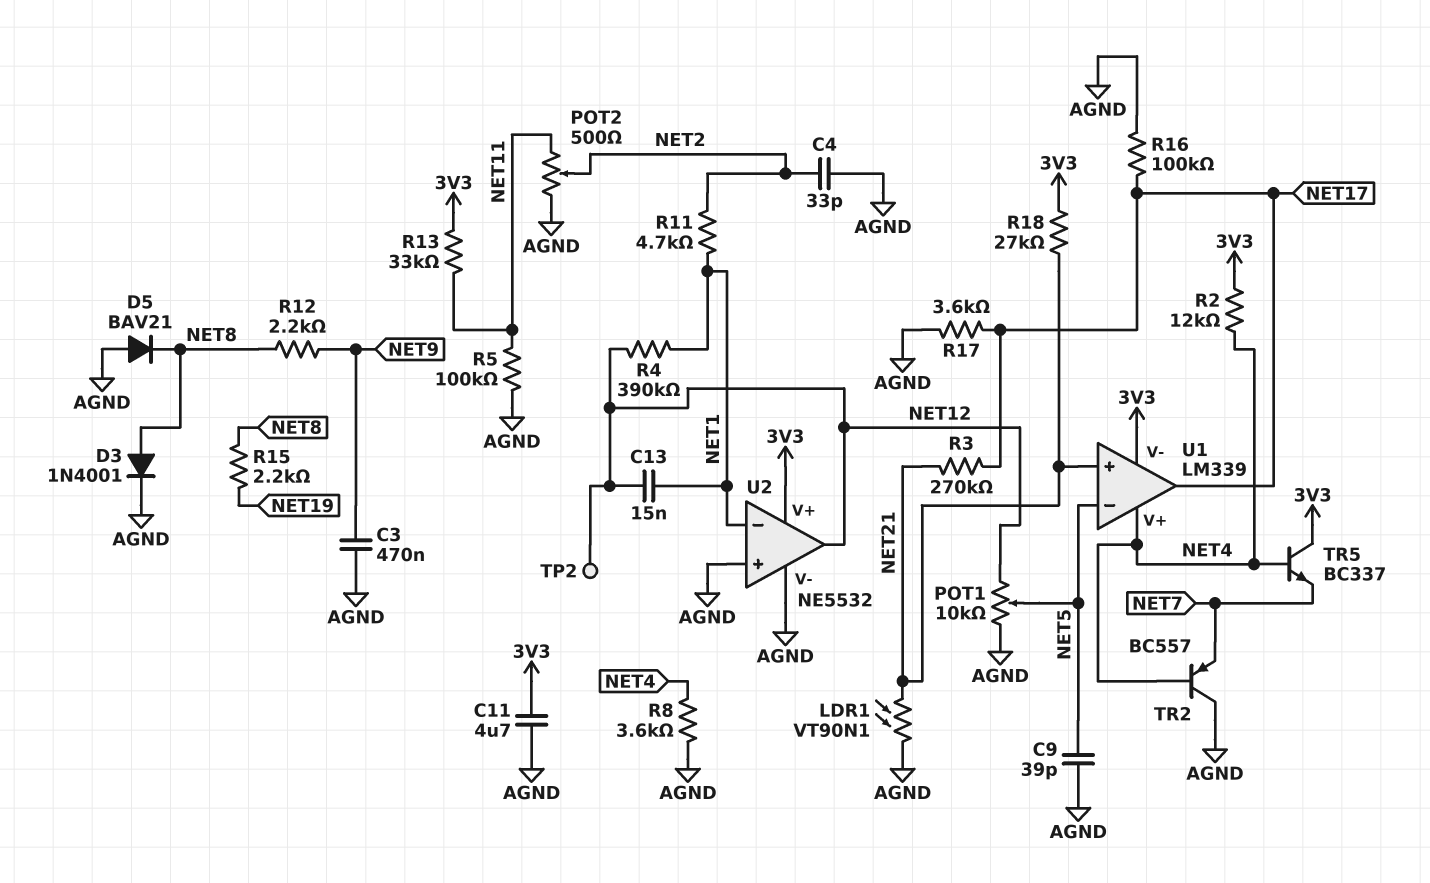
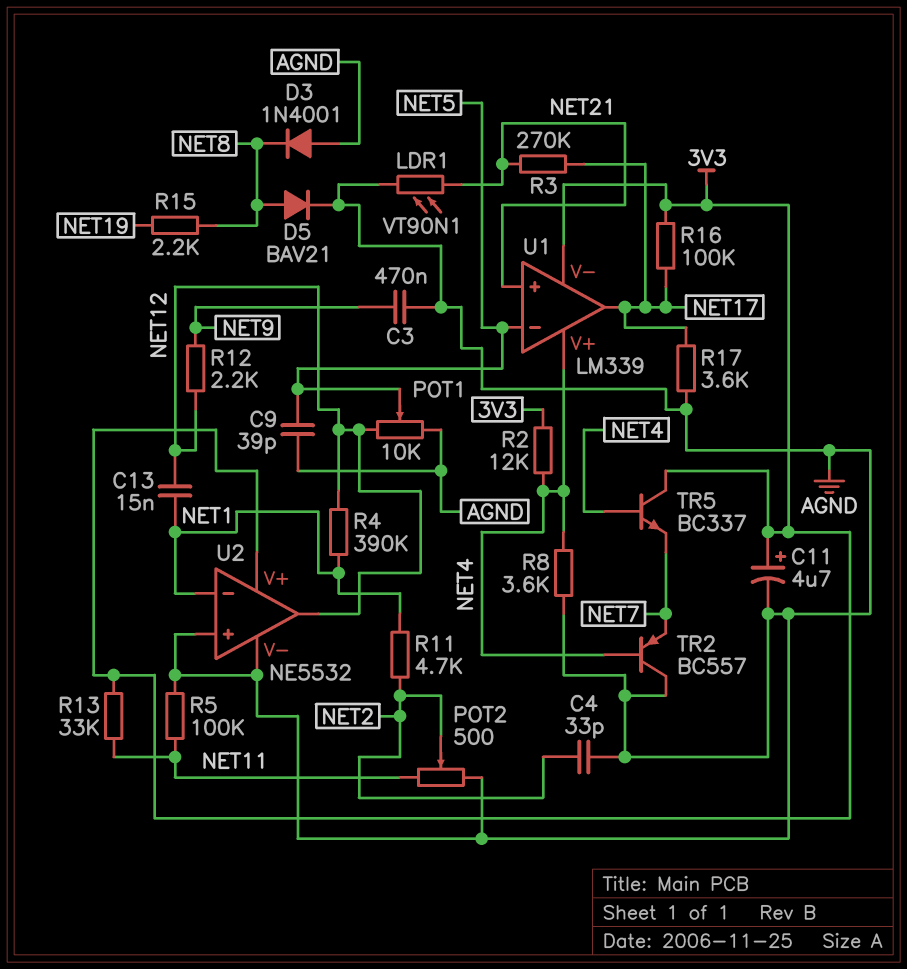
C11: 4.7uF (3V3, AGND) -> 4.7uF (plus 3V3, minus AGND)
D3: diode 1N4001 (A NET8, K AGND) -> diode 1N4001 (A AGND, K NET8)
D5: diode BAV21 (A AGND, K NET8) -> diode BAV21 (A NET8, K AGND)
R12: 2.2k (NET8, NET9) -> 2.2k (NET9, NET12)
R16: 100k (AGND, NET17) -> 100k (3V3, NET17)
R18: 27k (3V3, NET21) -> none
TP2: test point (NET12) -> none

